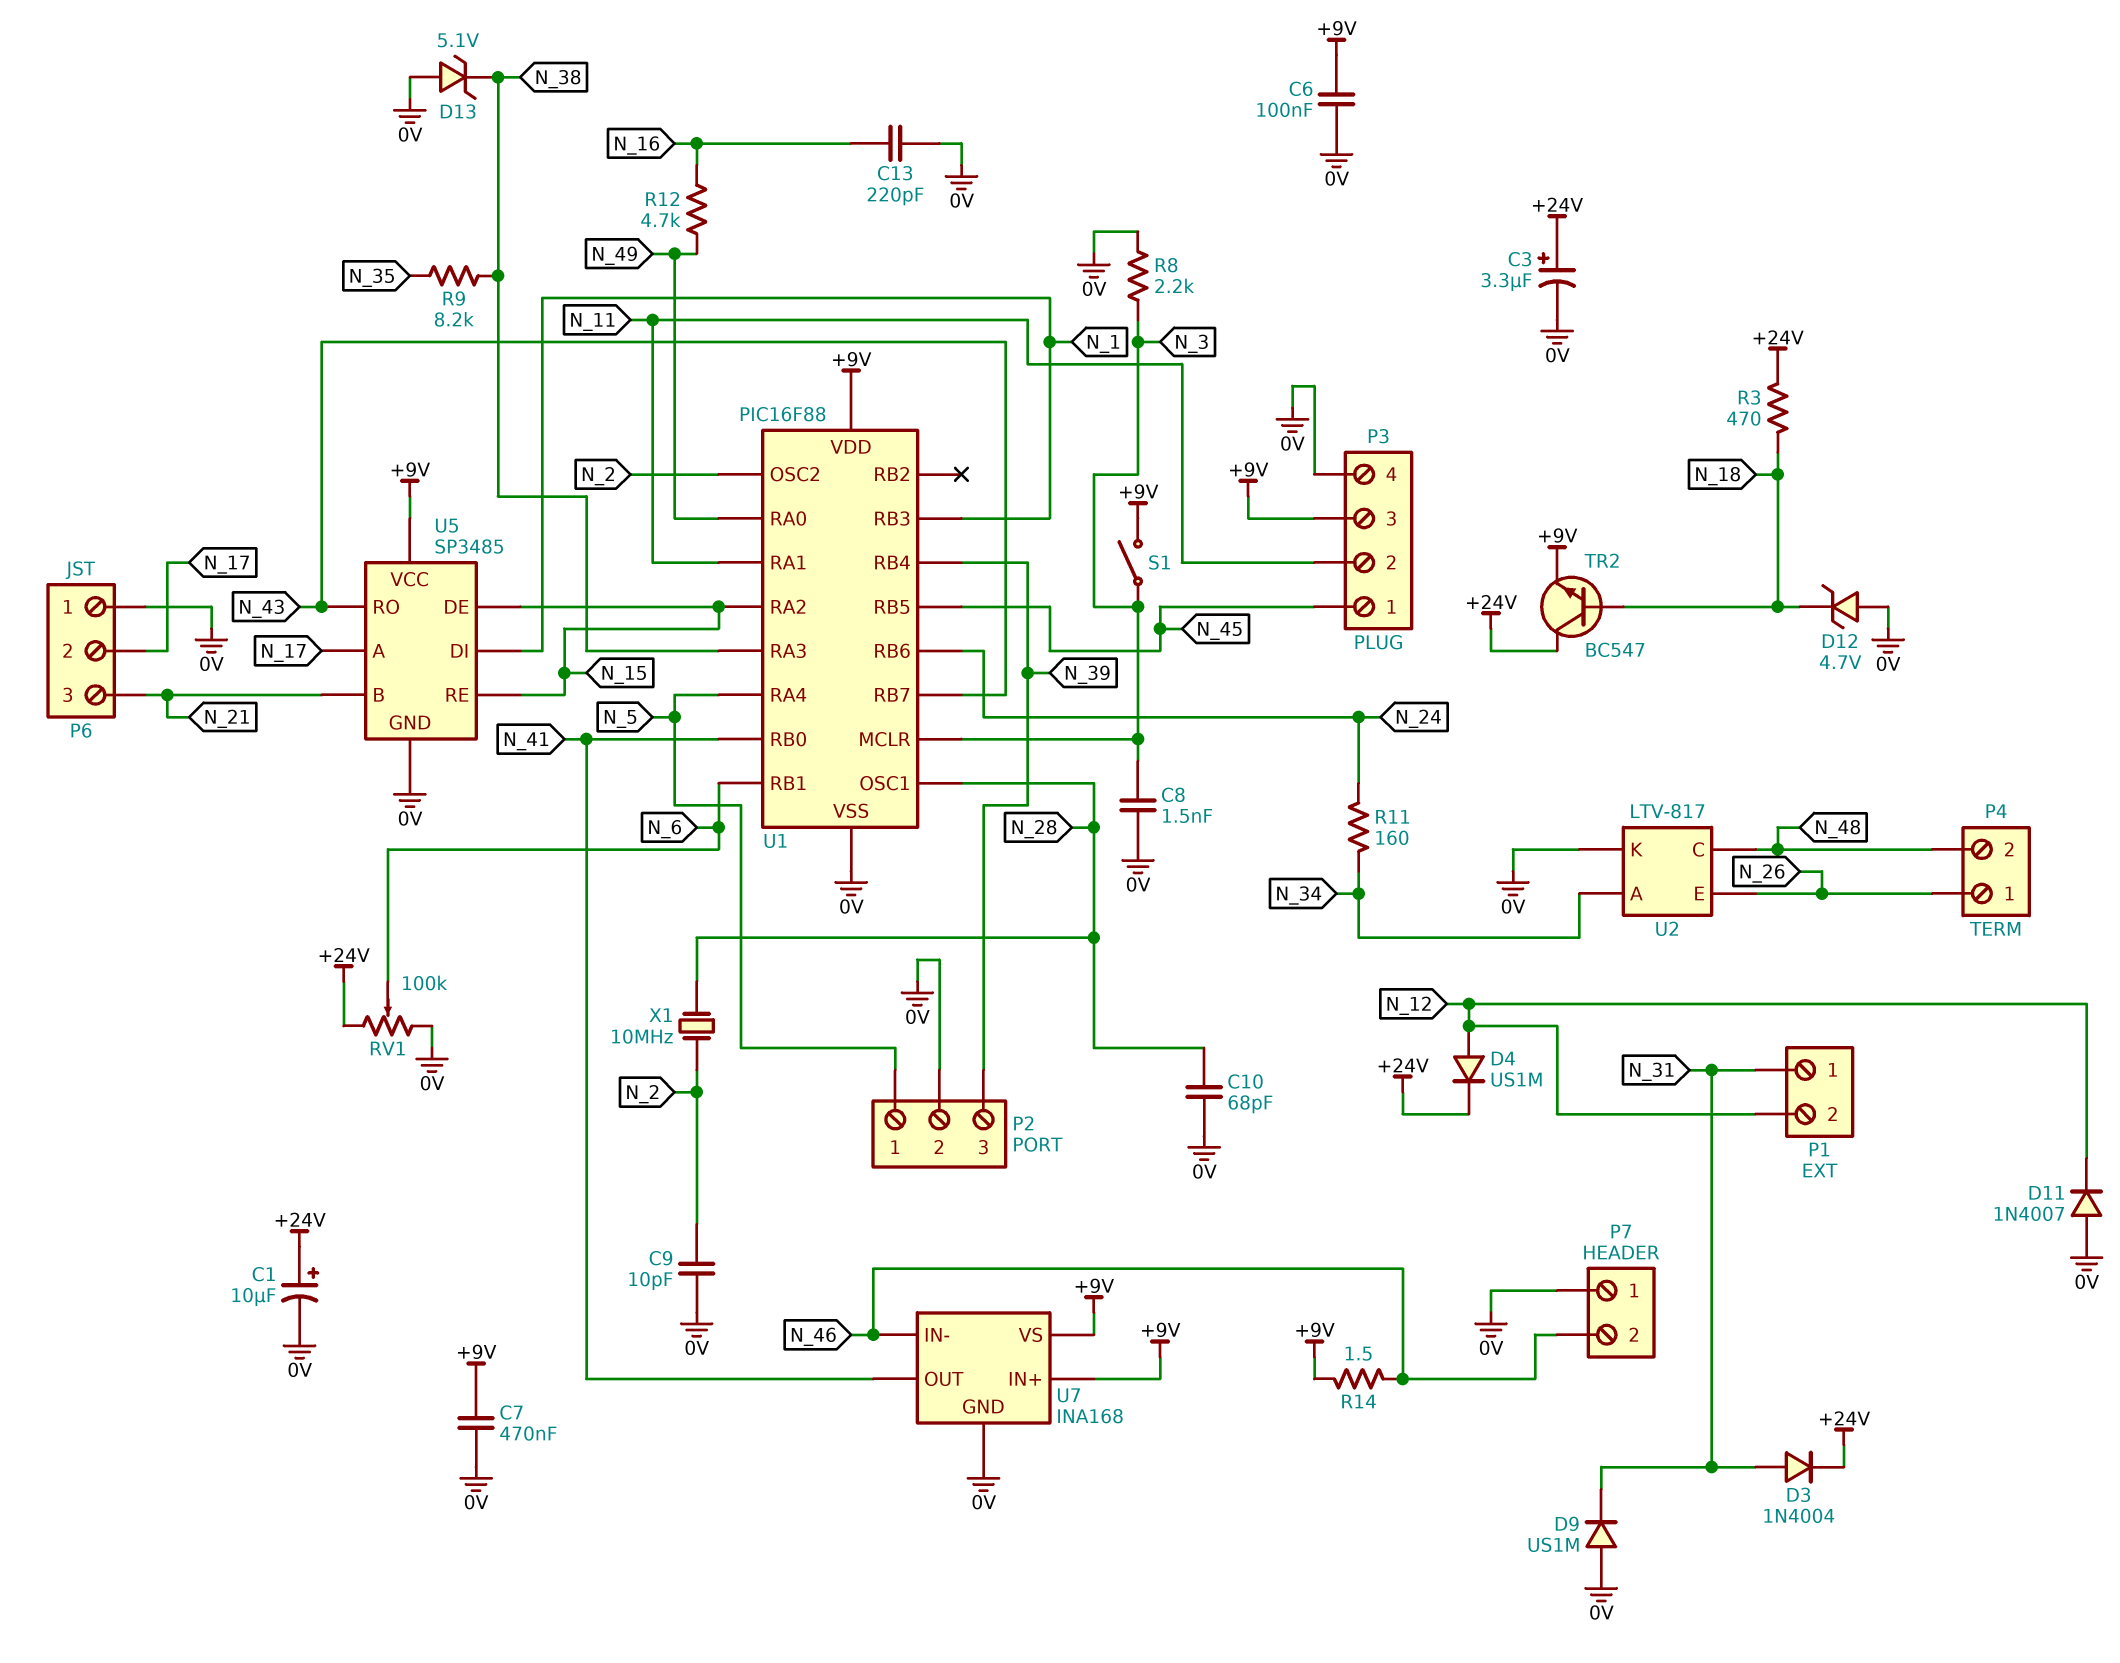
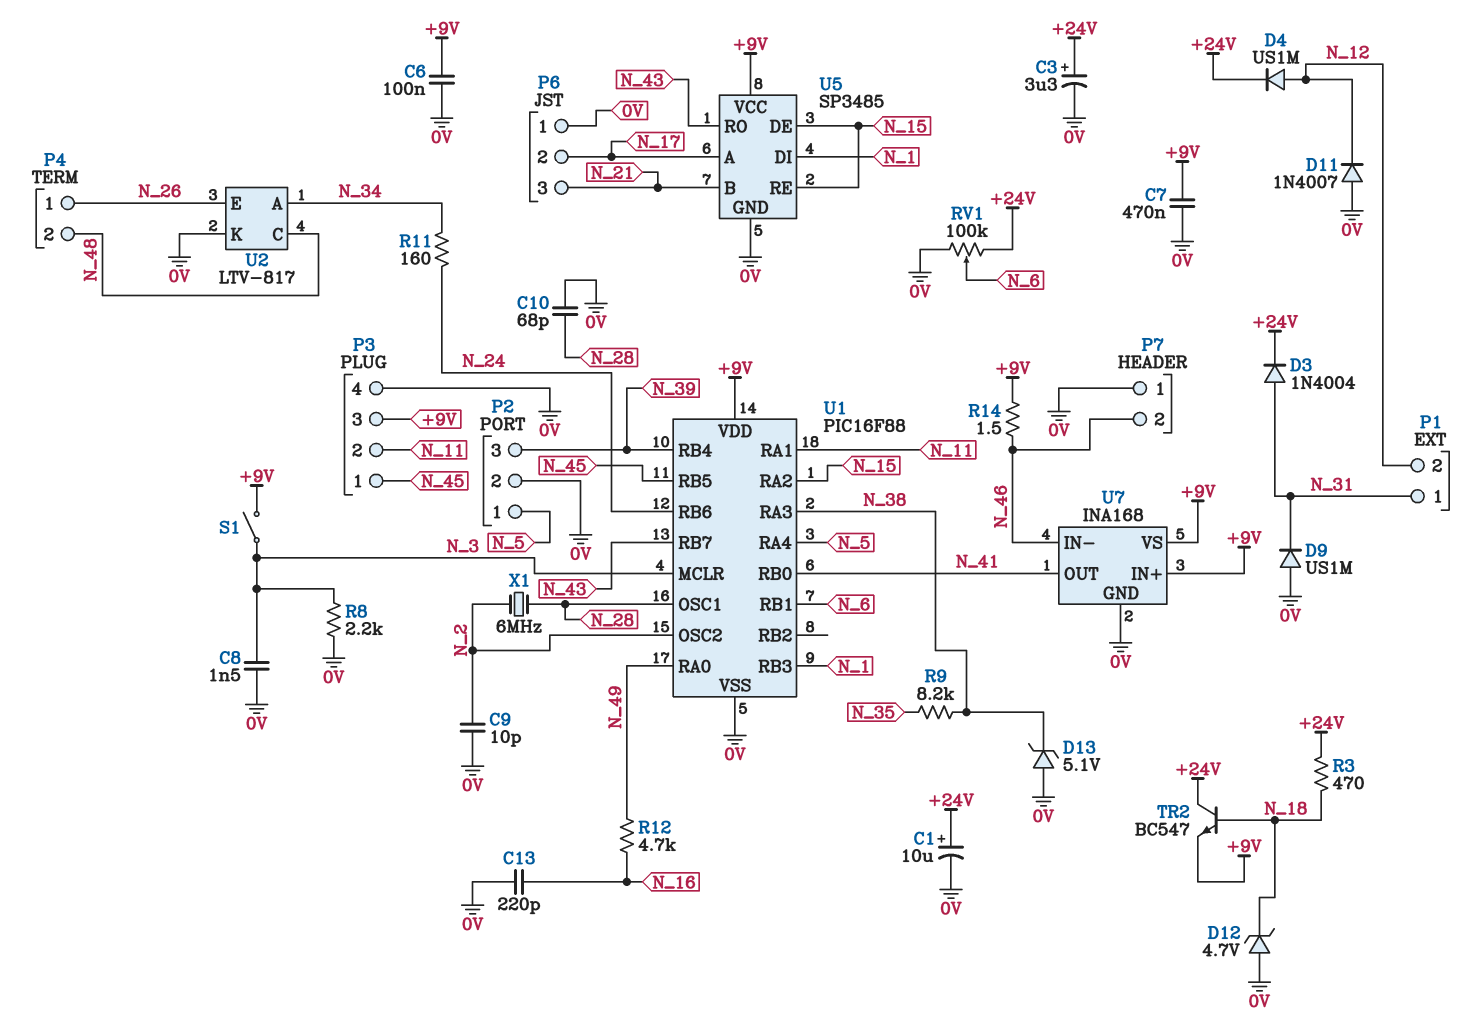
X1: 10MHz (N_2, N_28) -> 6MHz (N_2, N_28)

